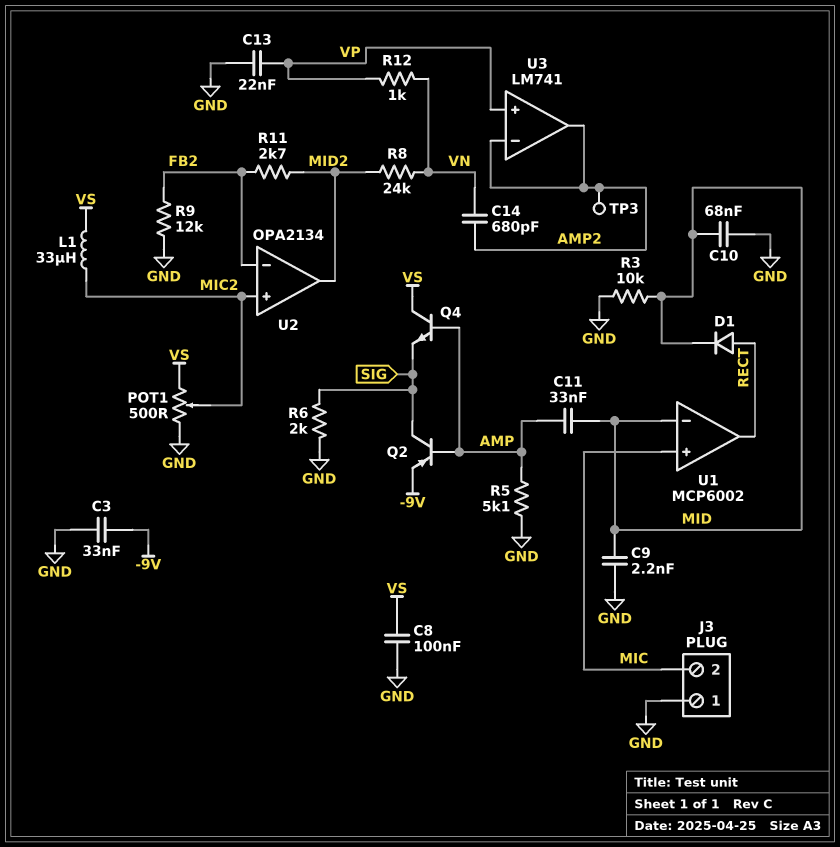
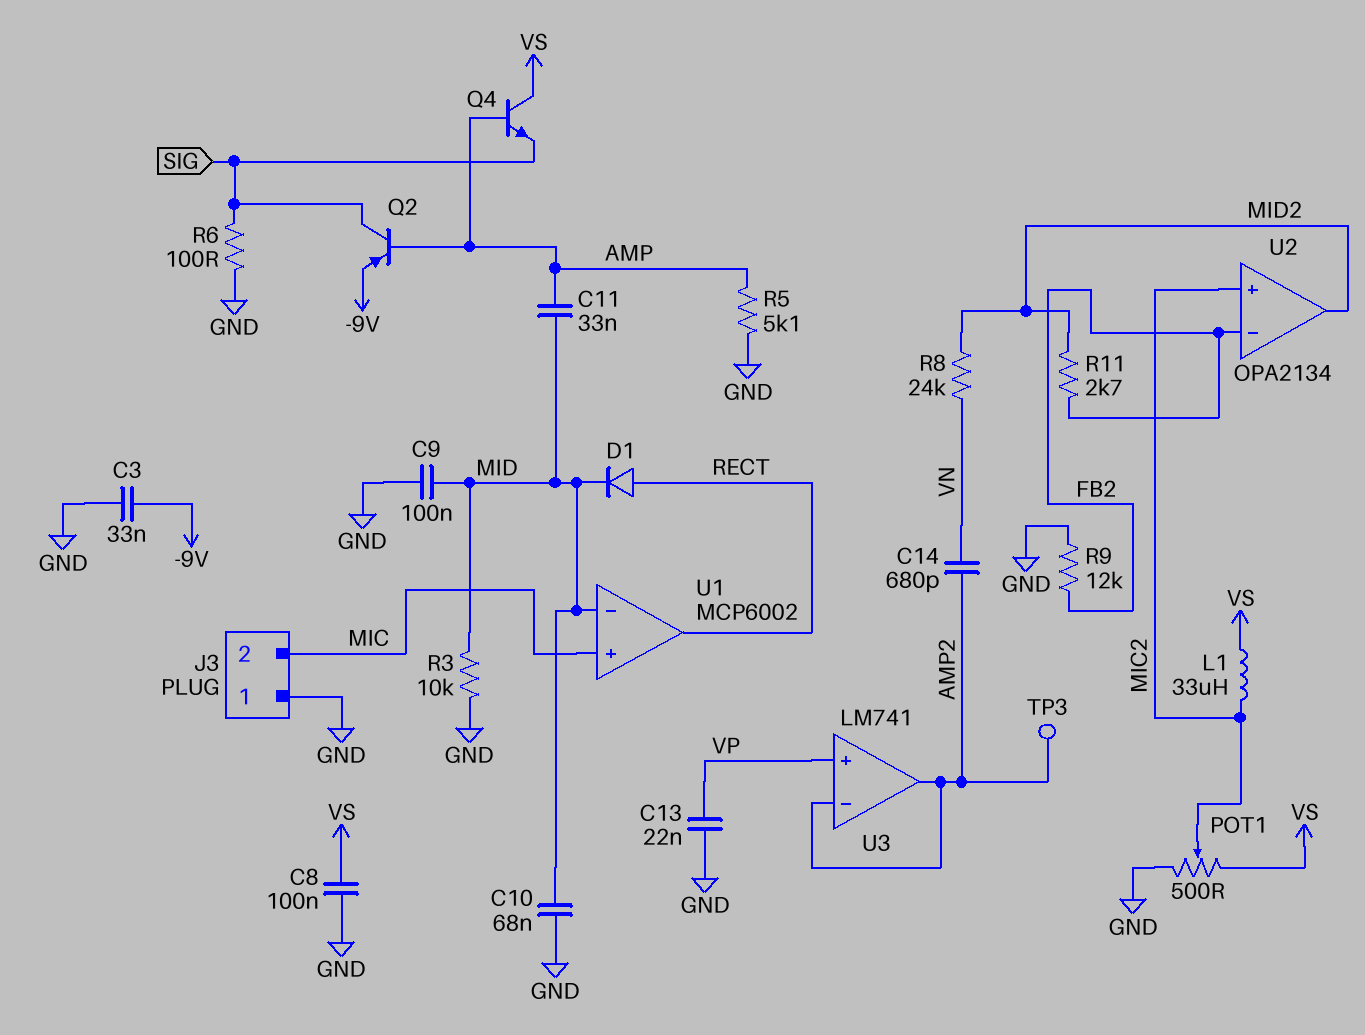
C9: 2.2nF (GND, MID) -> 100nF (GND, MID)
R6: 2k (GND, SIG) -> 100 (GND, SIG)
R12: 1k (VN, VP) -> none

